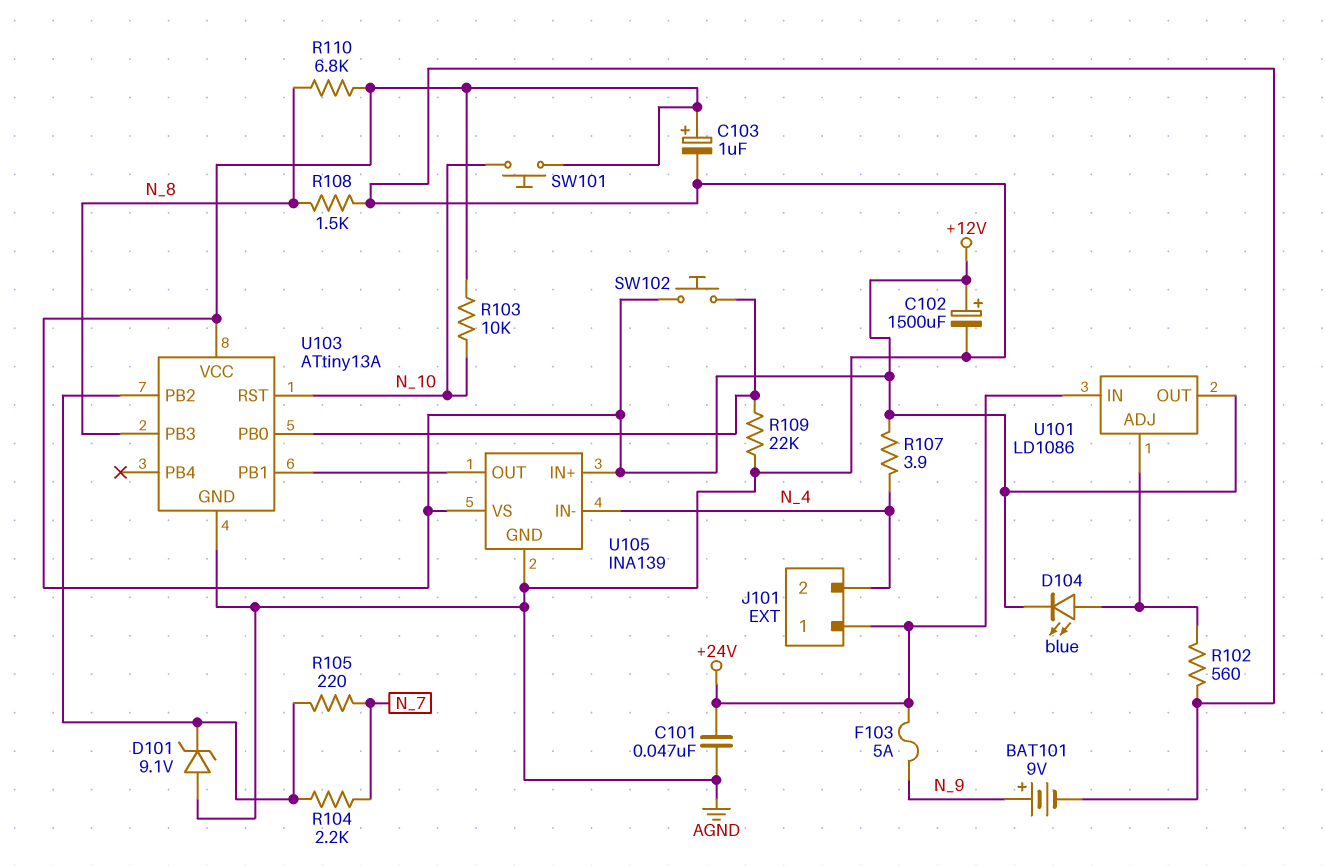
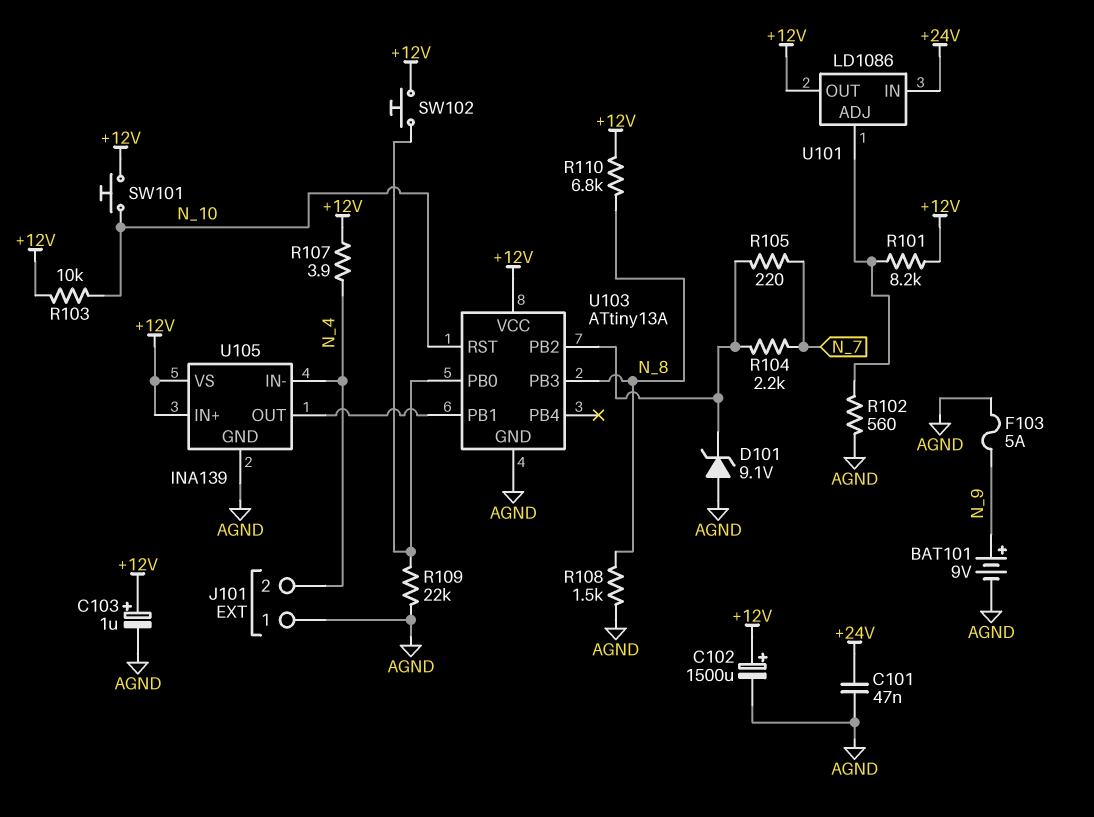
D104: LED blue (A U101/ADJ, K +12V) -> none
F103: 5A (+24V, N_9) -> 5A (AGND, N_9)
J101 pin 1: +24V -> AGND
R101: none -> 8.2k (+12V, U101/ADJ)

